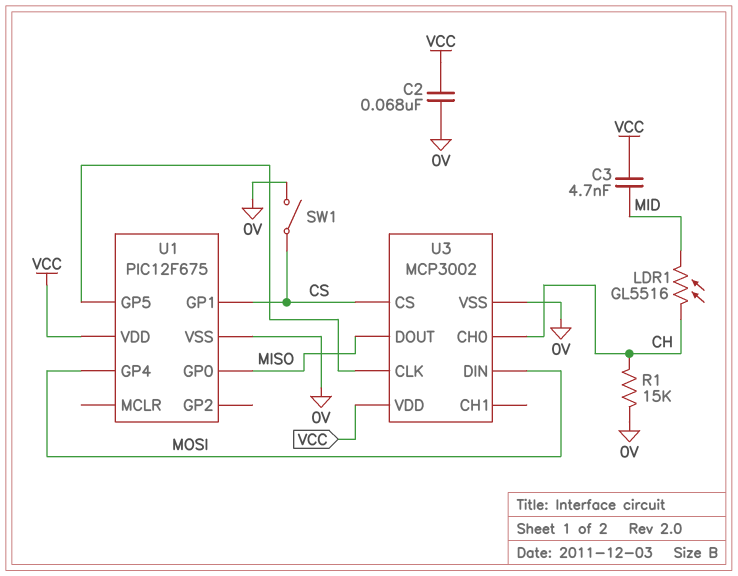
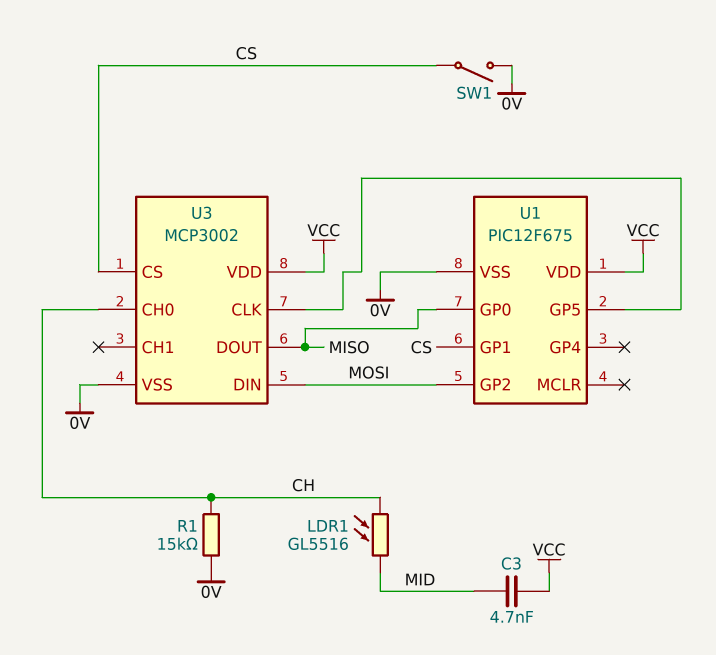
C2: 68nF (0V, VCC) -> none
U1 pin GP2: none -> MOSI
U1 pin GP4: MOSI -> none

